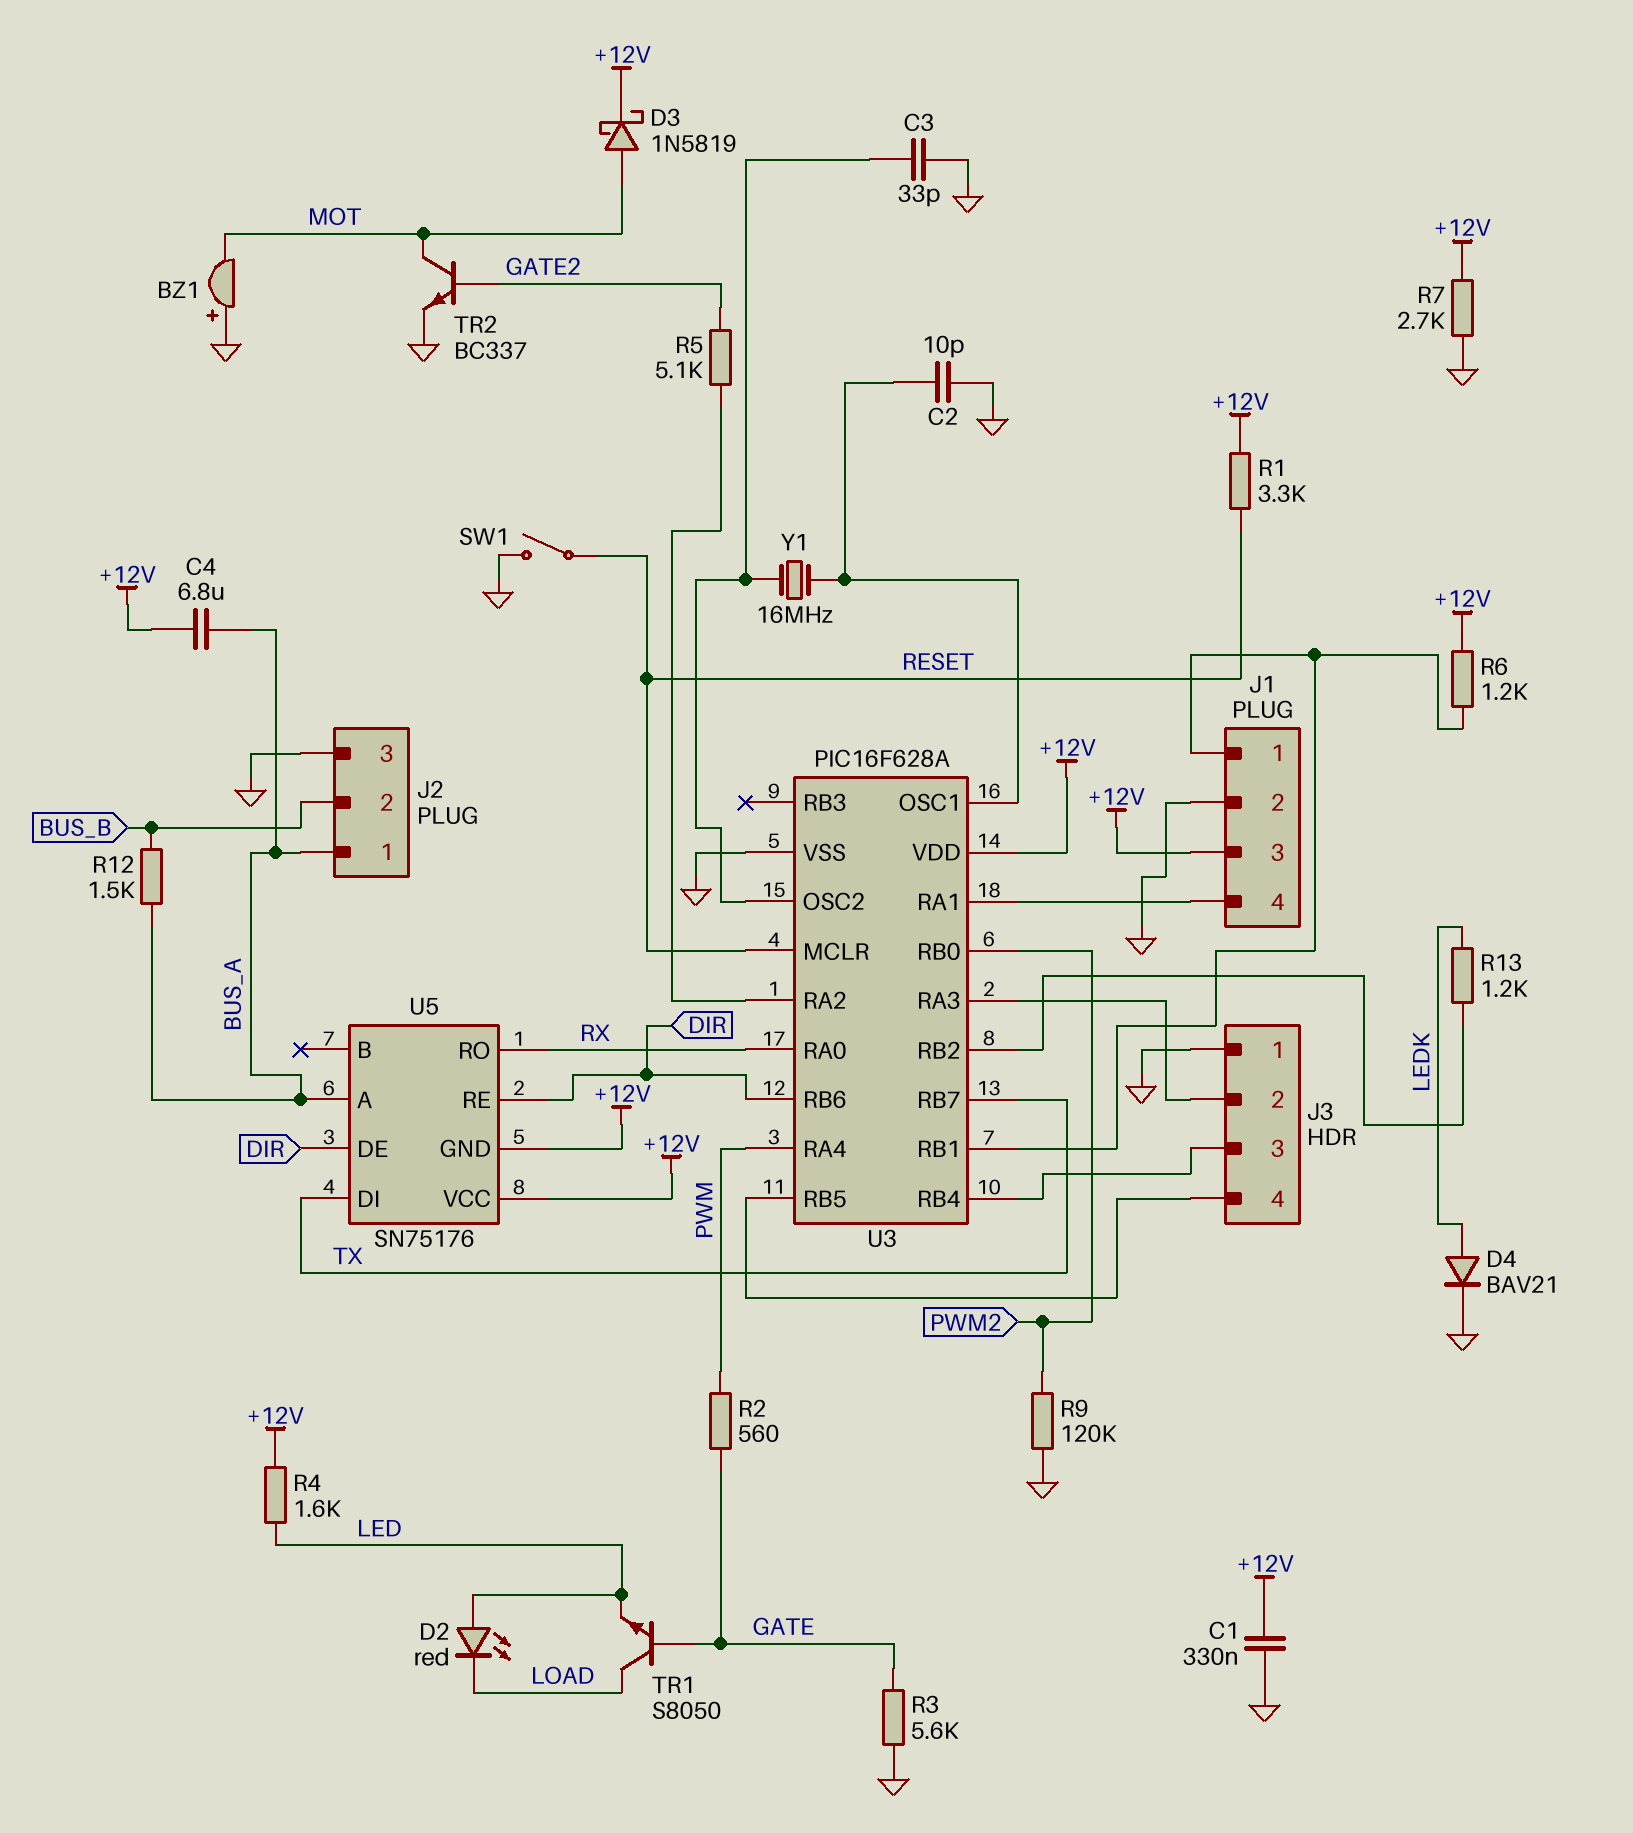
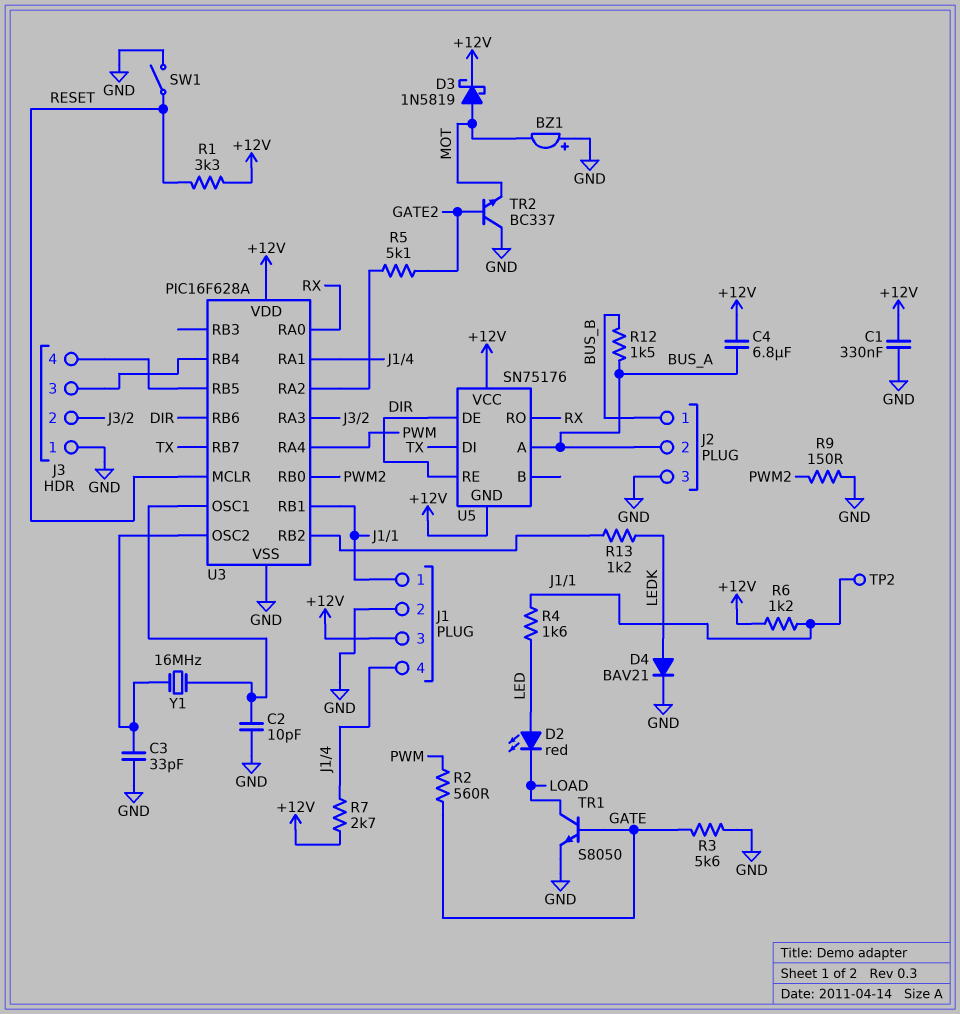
J2 pin 1: BUS_A -> BUS_B
J2 pin 2: BUS_B -> BUS_A
R4: 1.6k (+12V, LED) -> 1.6k (J1/1, LED)
R7: 2.7k (+12V, GND) -> 2.7k (+12V, J1/4)
R9: 120k (GND, PWM2) -> 150 (GND, PWM2)
TP2: none -> test point (J1/1)
TR1: NPN S8050 (B GATE, C LOAD, E LED) -> NPN S8050 (B GATE, C LOAD, E GND)
TR2: NPN BC337 (B GATE2, C MOT, E GND) -> NPN BC337 (B GATE2, C GND, E MOT)

